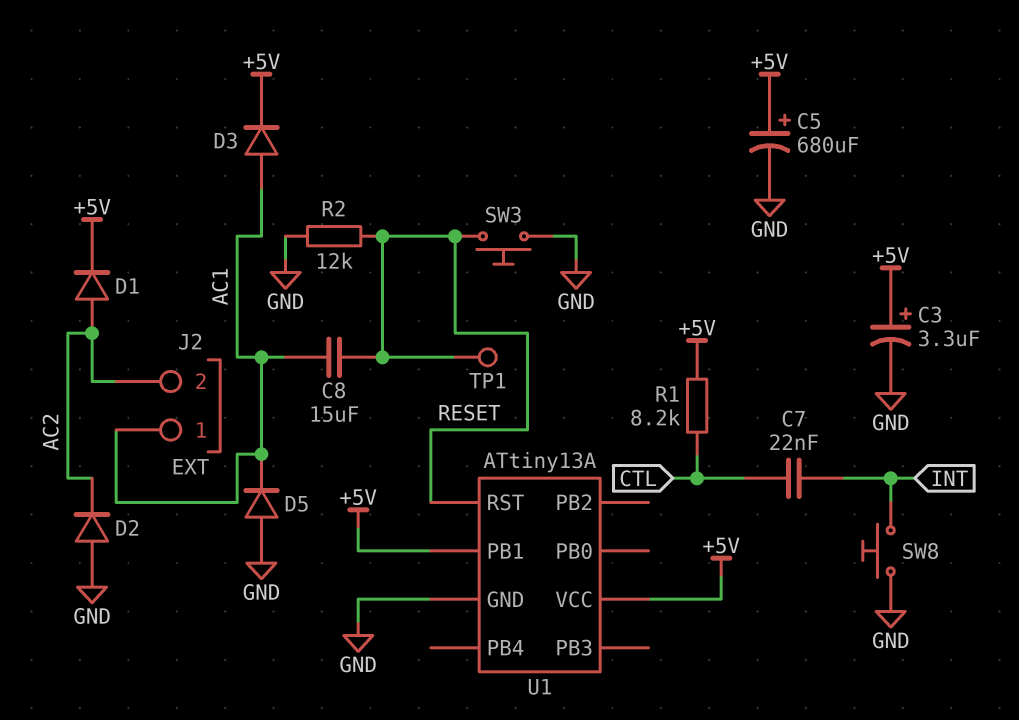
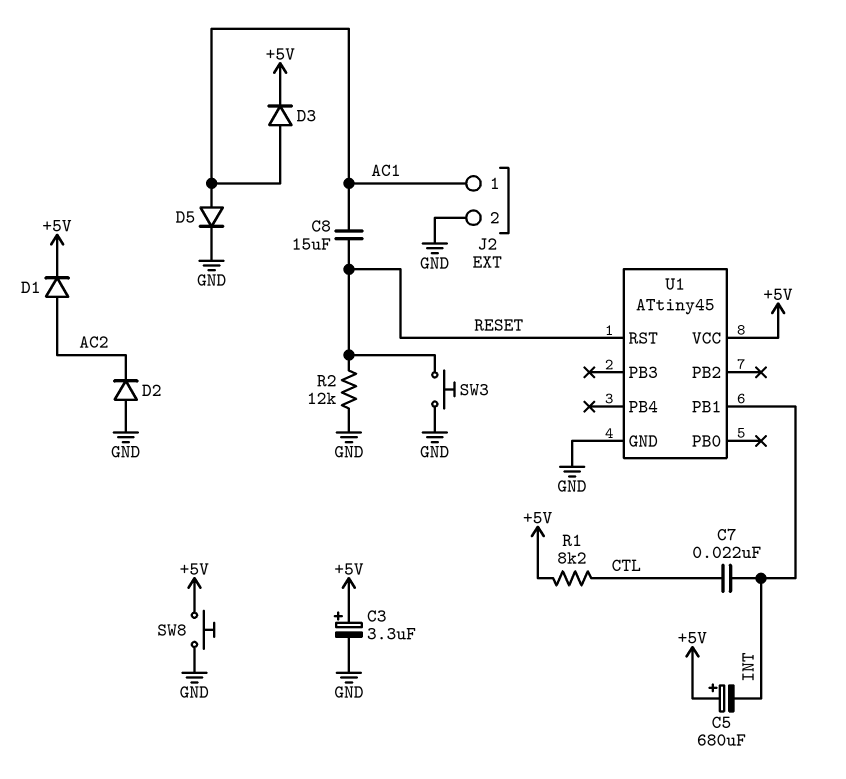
C5: 680uF (plus +5V, minus GND) -> 680uF (plus +5V, minus INT)
D5: diode (A GND, K AC1) -> diode (A AC1, K GND)
J2 pin 2: AC2 -> GND
SW8: button (GND, INT) -> button (+5V, GND)
TP1: test point (RESET) -> none
U1: ATtiny13A -> ATtiny45
U1 pin PB1: +5V -> INT

